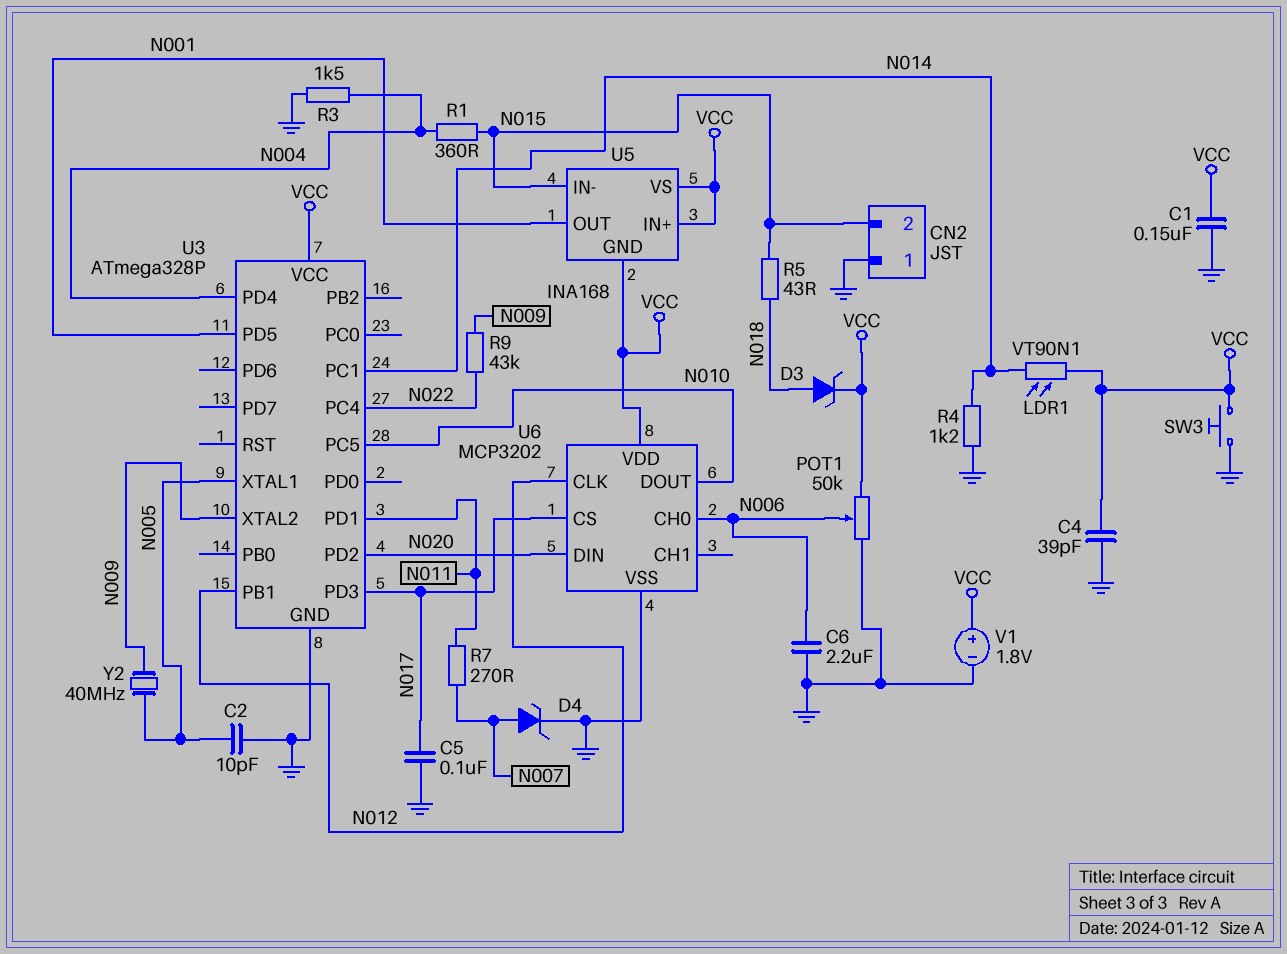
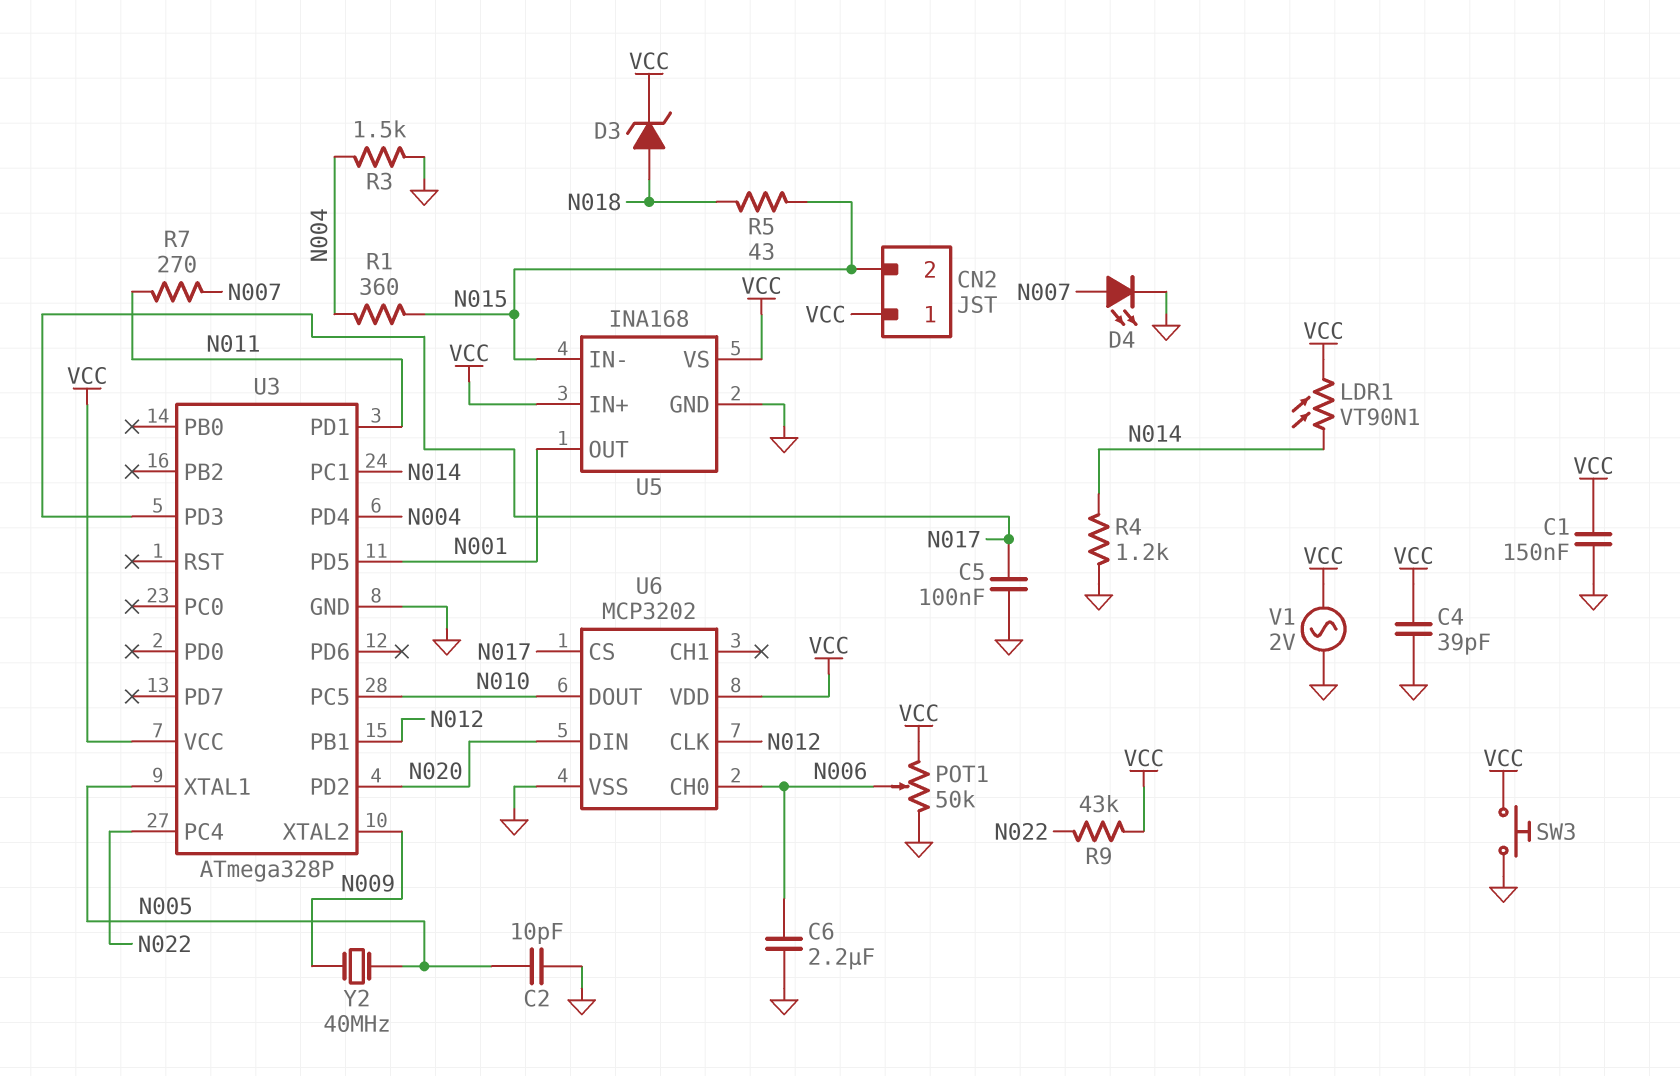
CN2 pin 1: GND -> VCC
D4: zener (A N007, K GND) -> LED (A N007, K GND)
R9: 43k (N009, N022) -> 43k (N022, VCC)
U5 pin GND: VCC -> GND
V1: 1.8V (plus VCC, minus GND) -> AC 2V (GND, VCC)

